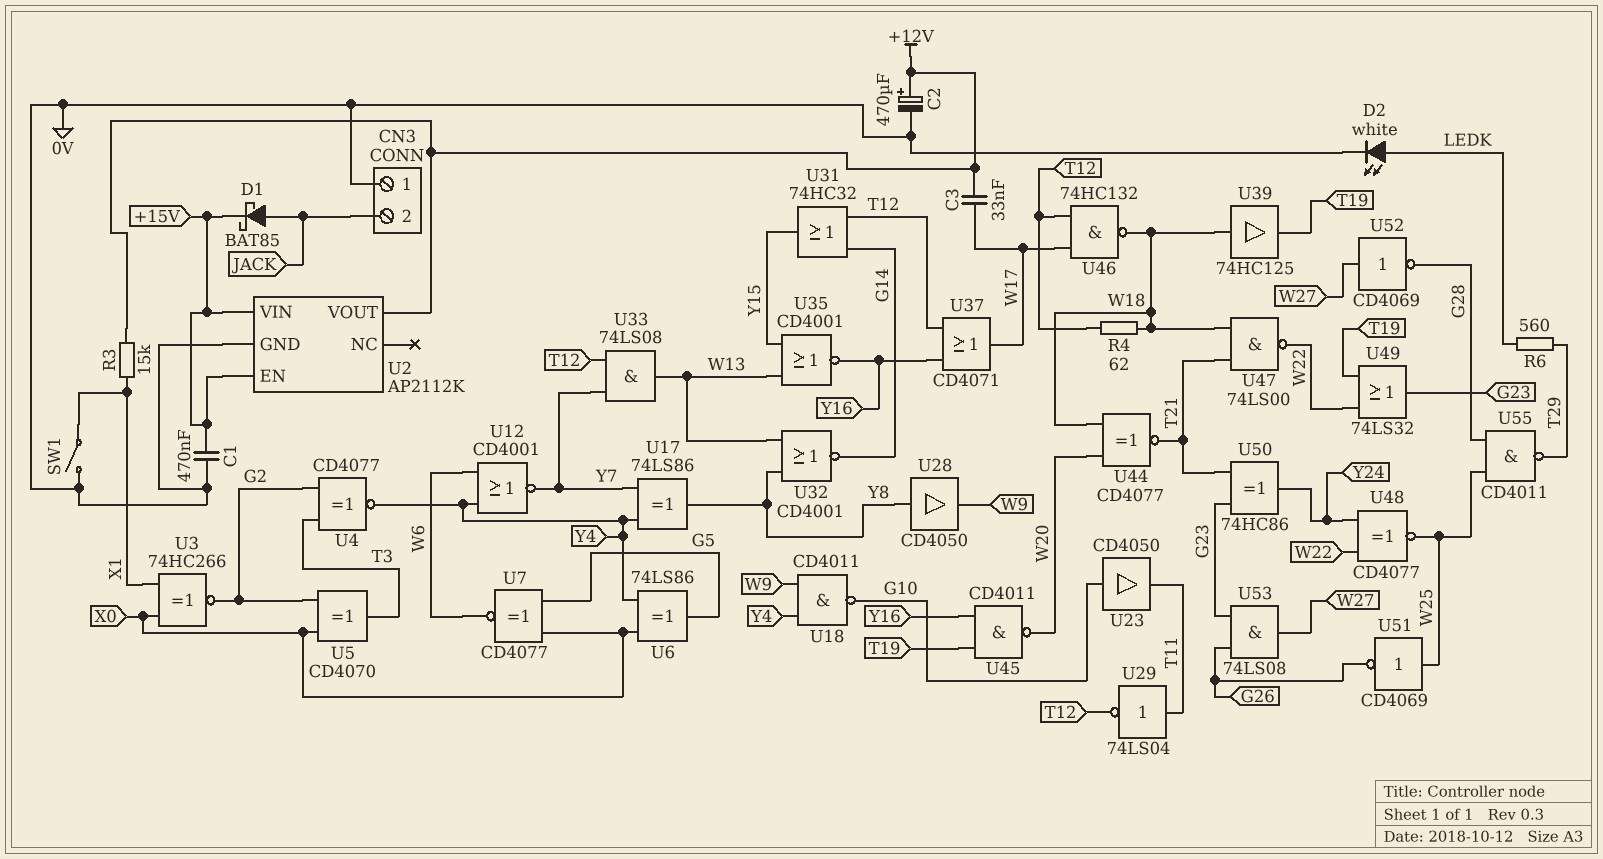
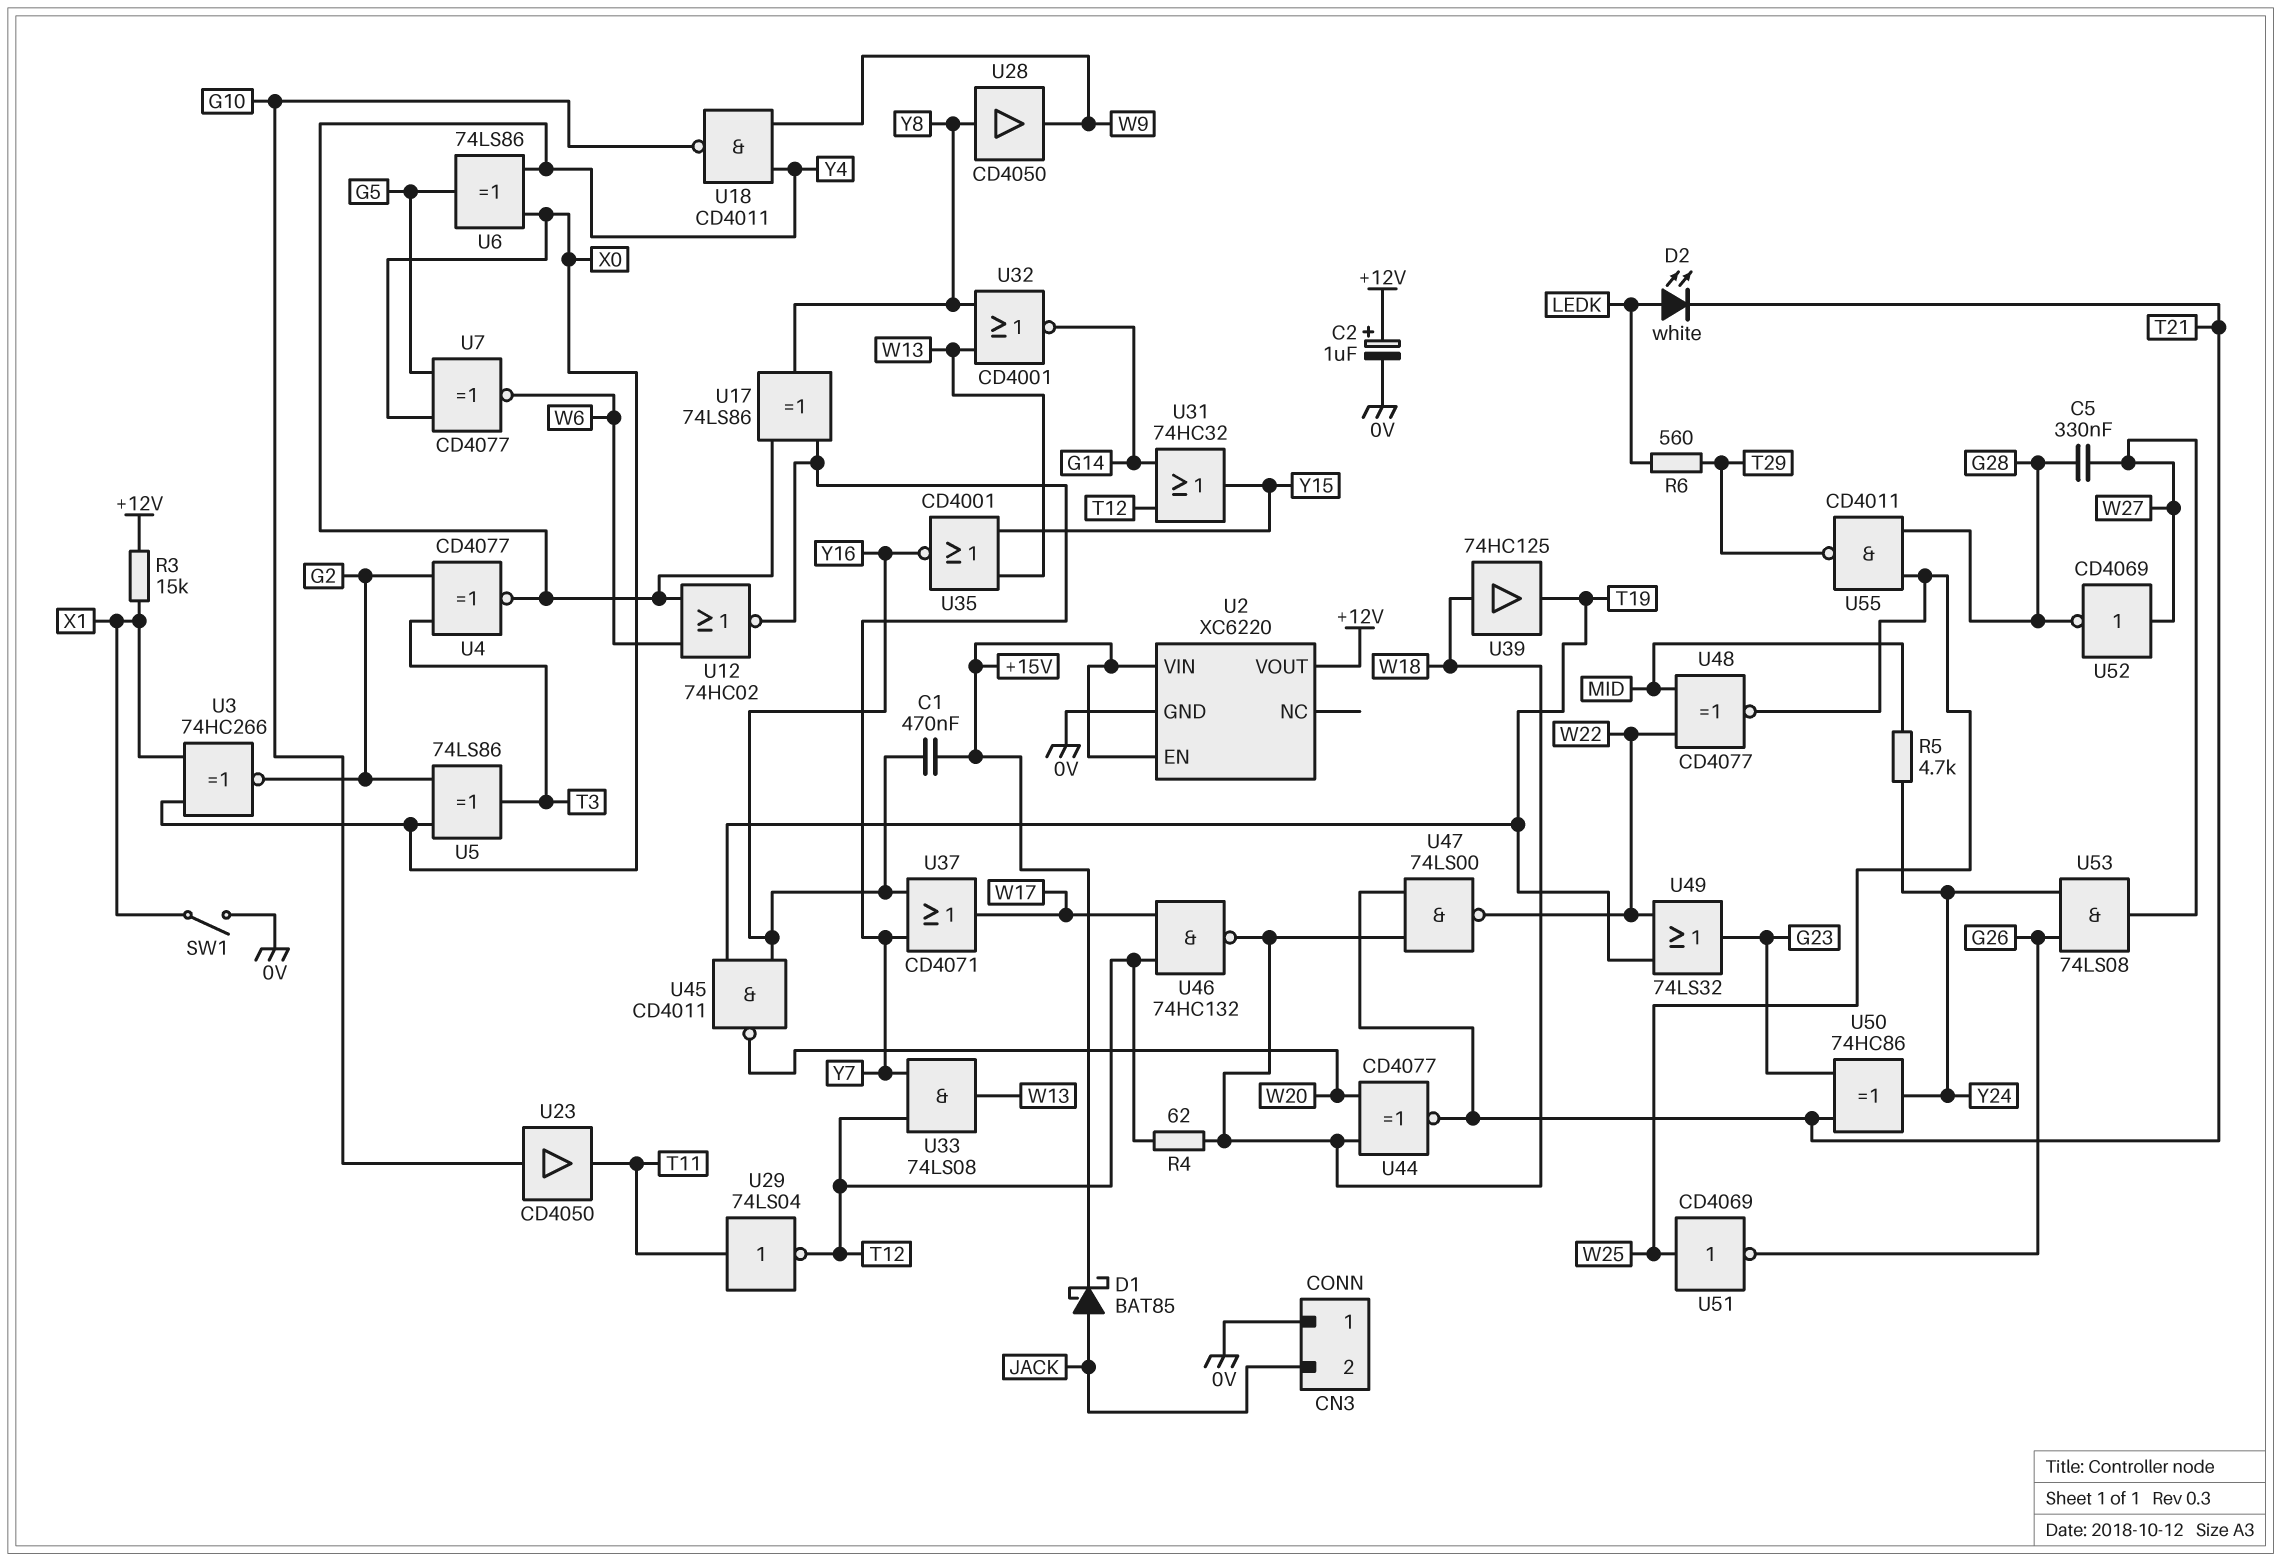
C1: 470nF (+15V, 0V) -> 470nF (+15V, Y16)
C2: 470uF (plus +12V, minus 0V) -> 1uF (plus +12V, minus 0V)
C3: 33nF (+12V, W17) -> none
C5: none -> 330nF (G28, W27)
D2: LED white (A LEDK, K 0V) -> LED white (A LEDK, K T21)
R5: none -> 4.7k (MID, Y24)
U2: AP2112K -> XC6220
U5: XOR CD4070 (in G2, in X0, out T3) -> XOR 74LS86 (in G2, in X0, out T3)
U12: NOR CD4001 (in W6, in Y4, out Y7) -> NOR 74HC02 (in W6, in Y4, out Y7)
U37: OR CD4071 (in T12, in Y16, out W17) -> OR CD4071 (in Y7, in Y16, out W17)
U48: XNOR CD4077 (in W22, in Y24, out W25) -> XNOR CD4077 (in MID, in W22, out W25)
U53: AND 74LS08 (in G23, in G26, out W27) -> AND 74LS08 (in G26, in Y24, out W27)

